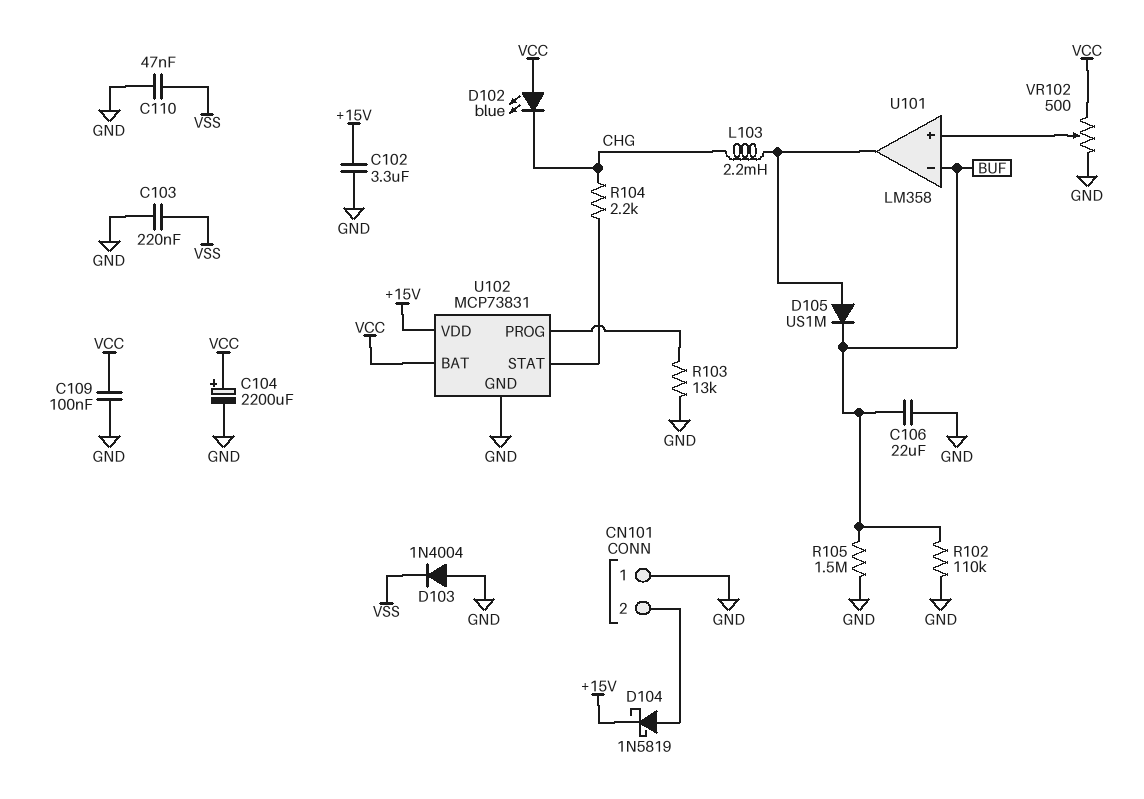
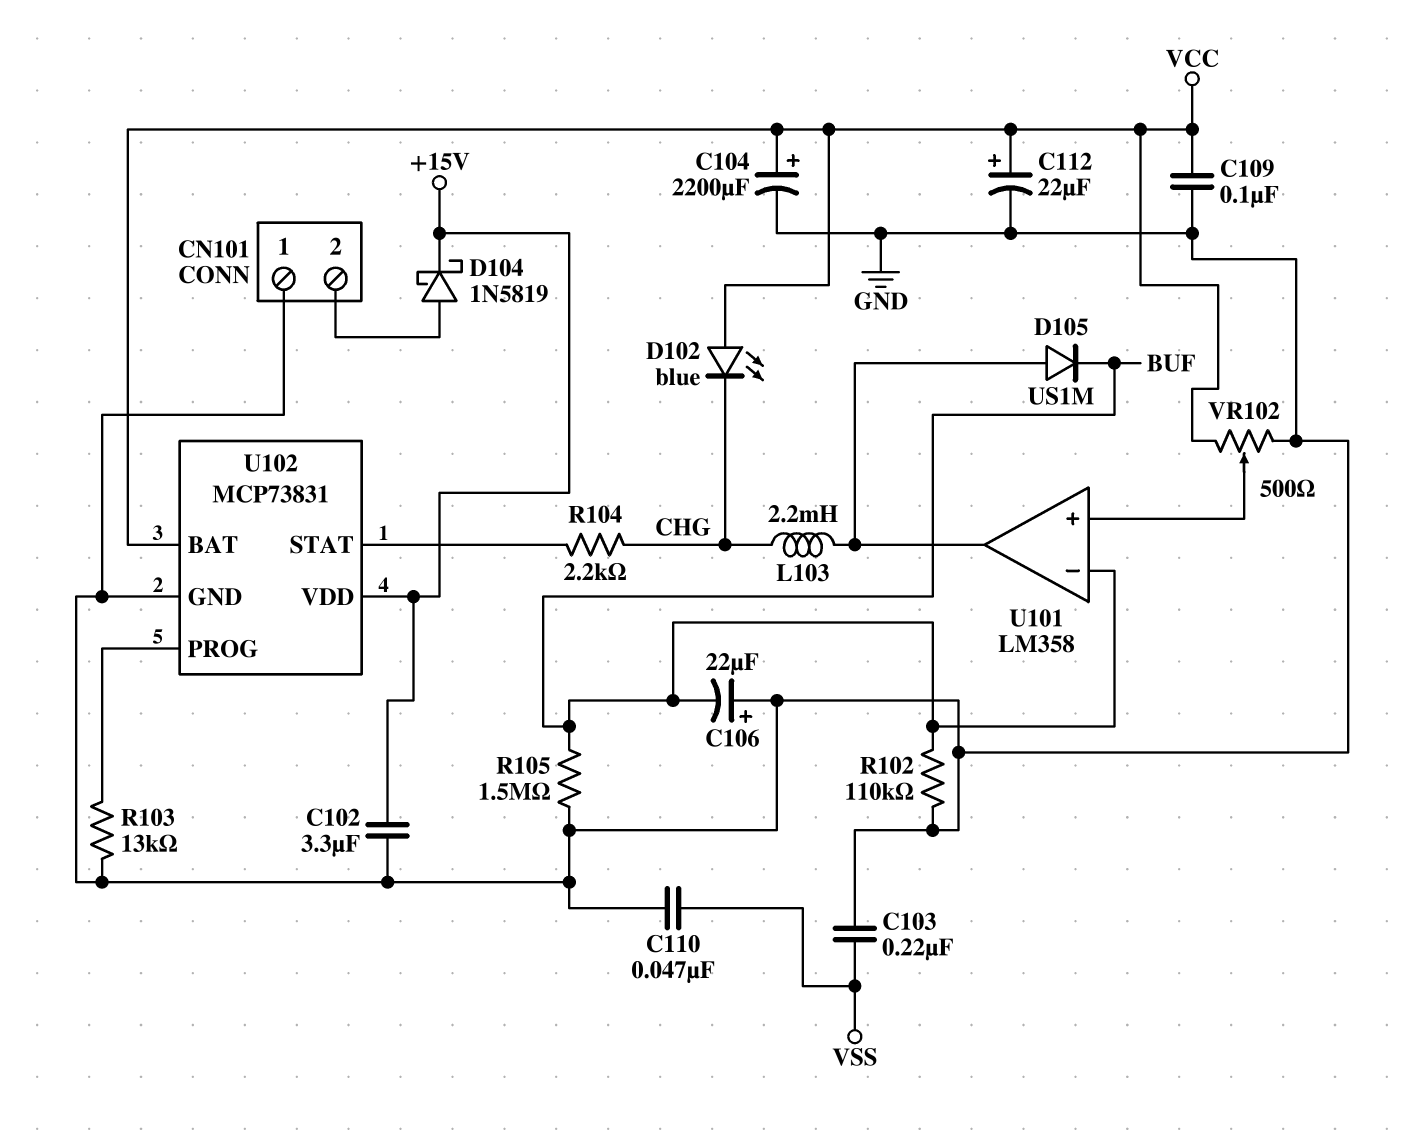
C106: 22uF (BUF, GND) -> 22uF (plus GND, minus BUF)
C112: none -> 22uF (plus VCC, minus GND)
D103: diode 1N4004 (A GND, K VSS) -> none

